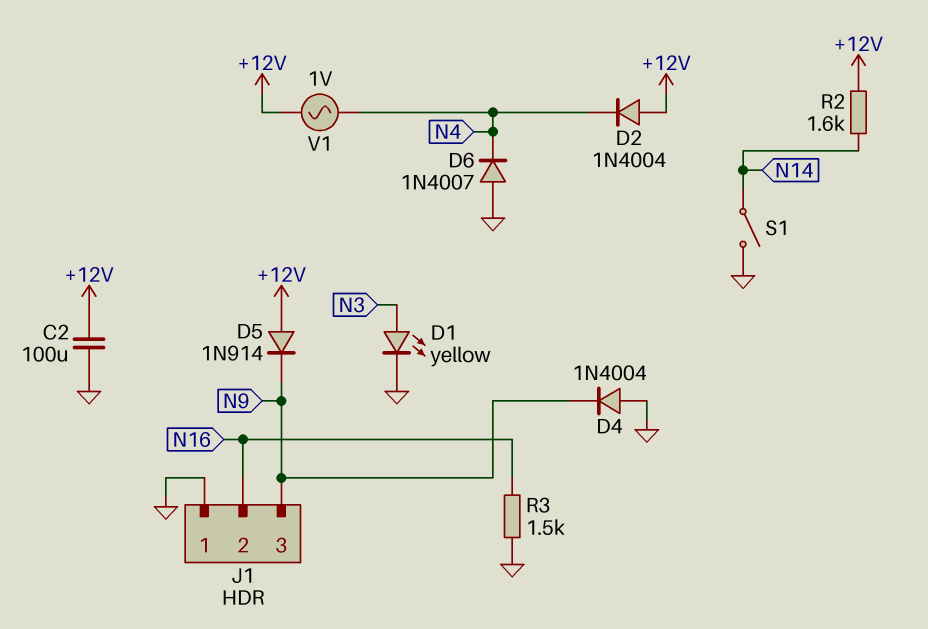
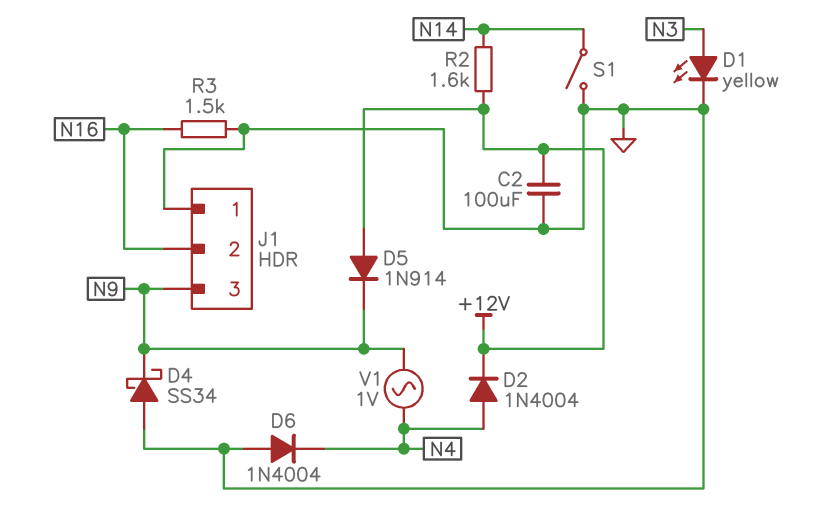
D2: diode 1N4004 (A +12V, K N4) -> diode 1N4004 (A N4, K +12V)
D4: diode 1N4004 (A GND, K N9) -> schottky SS34 (A GND, K N9)
D6: diode 1N4007 (A GND, K N4) -> diode 1N4004 (A GND, K N4)
V1: AC 1V (+12V, N4) -> AC 1V (N4, N9)

